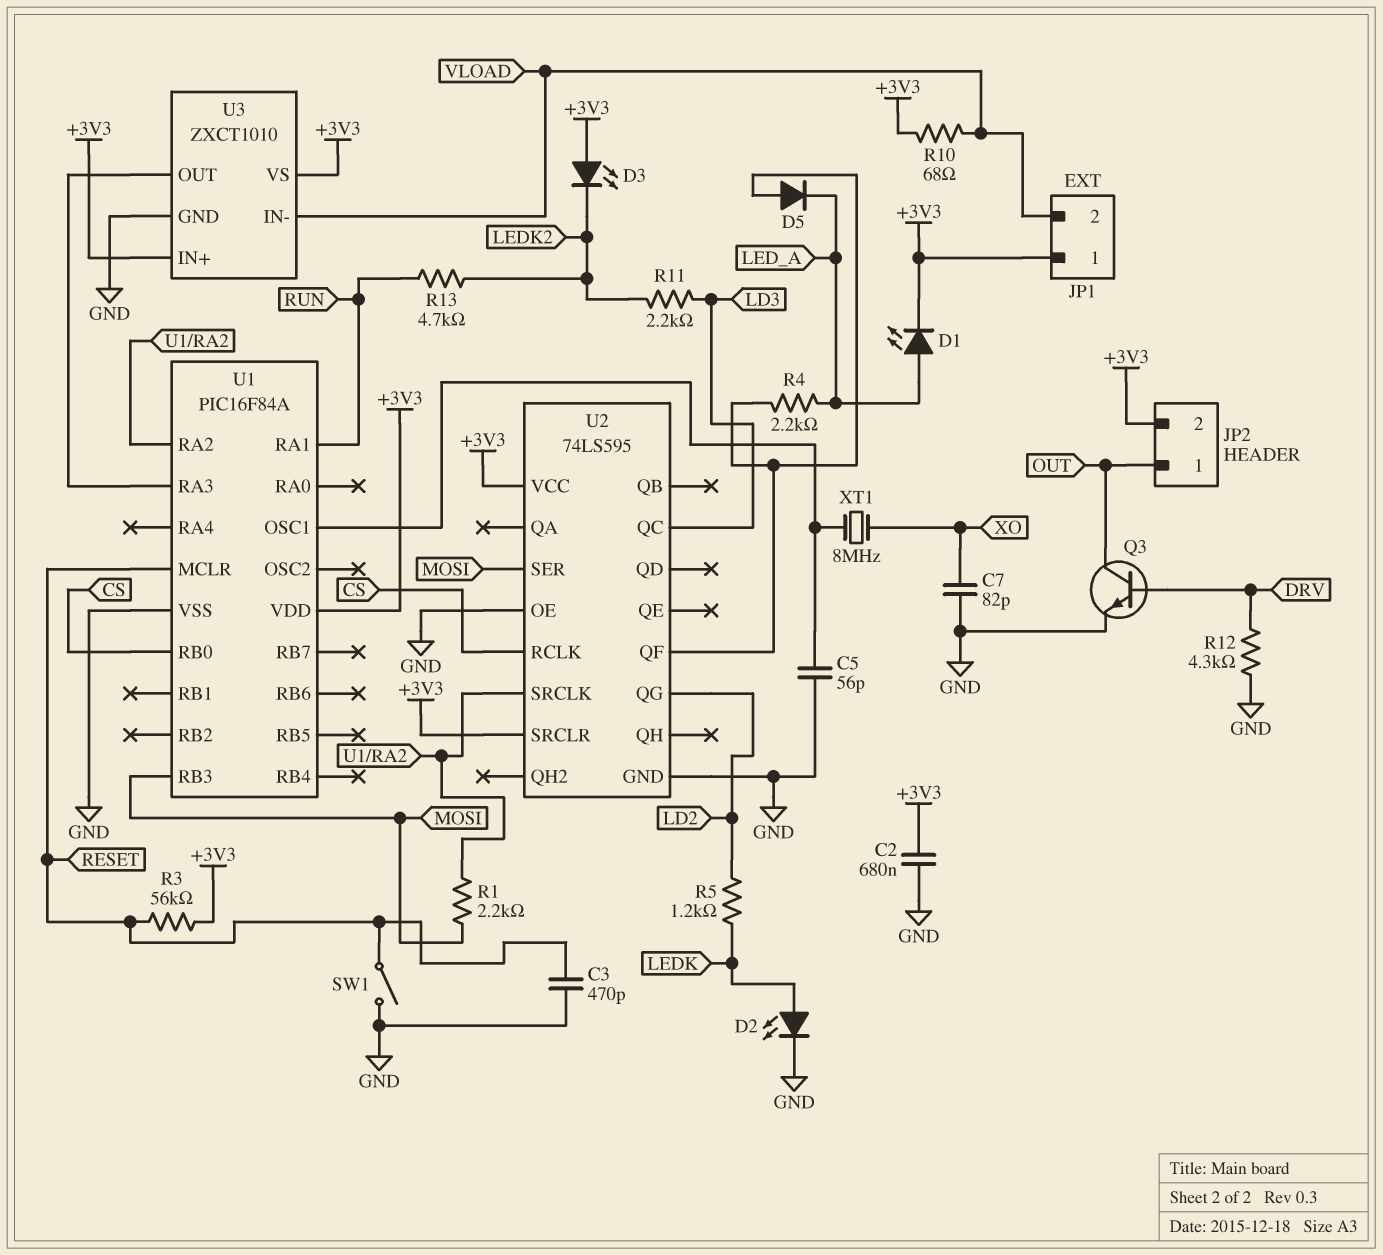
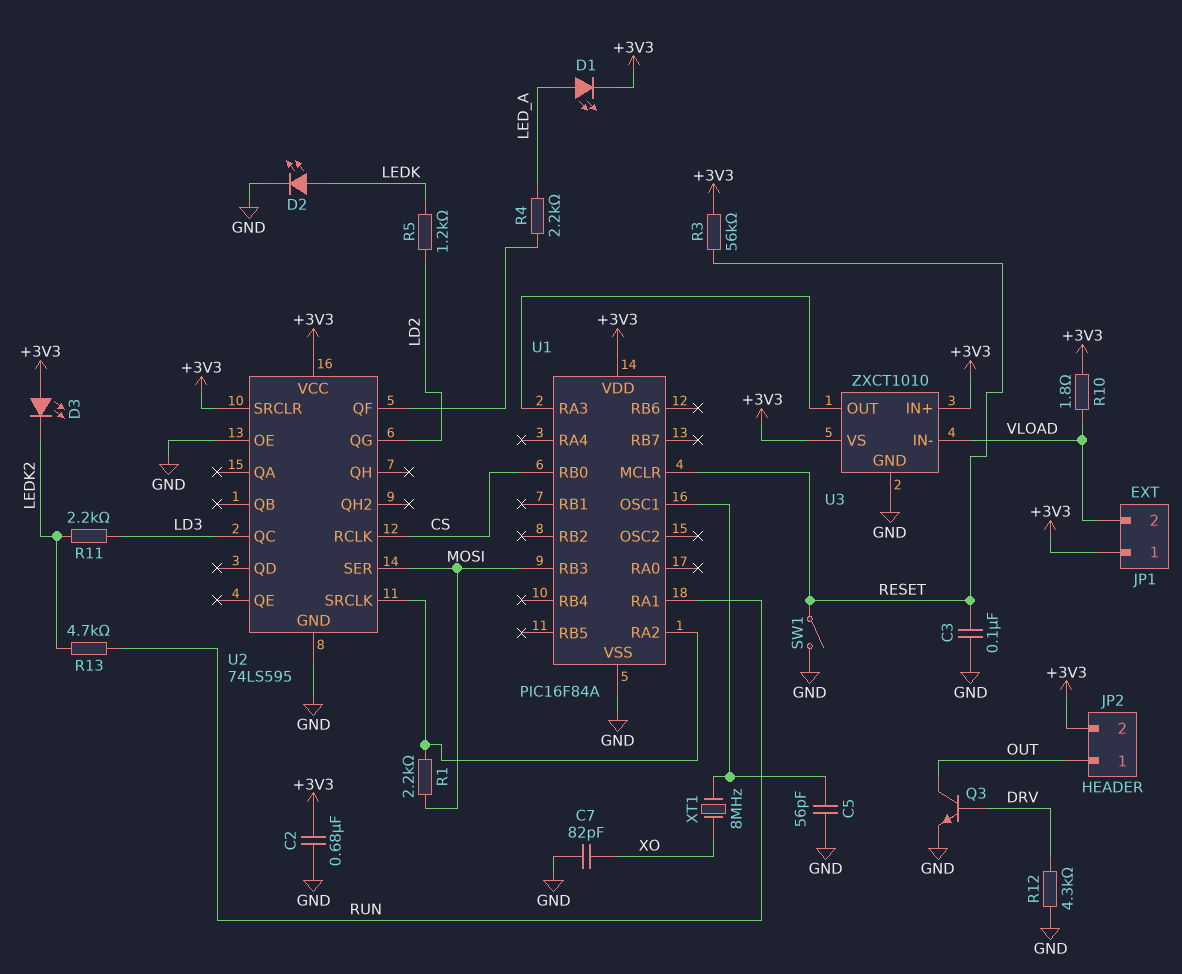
C3: 470pF (GND, RESET) -> 100nF (GND, RESET)
D5: diode (A U2/QF, K LED_A) -> none
R10: 68 (+3V3, VLOAD) -> 1.8 (+3V3, VLOAD)

